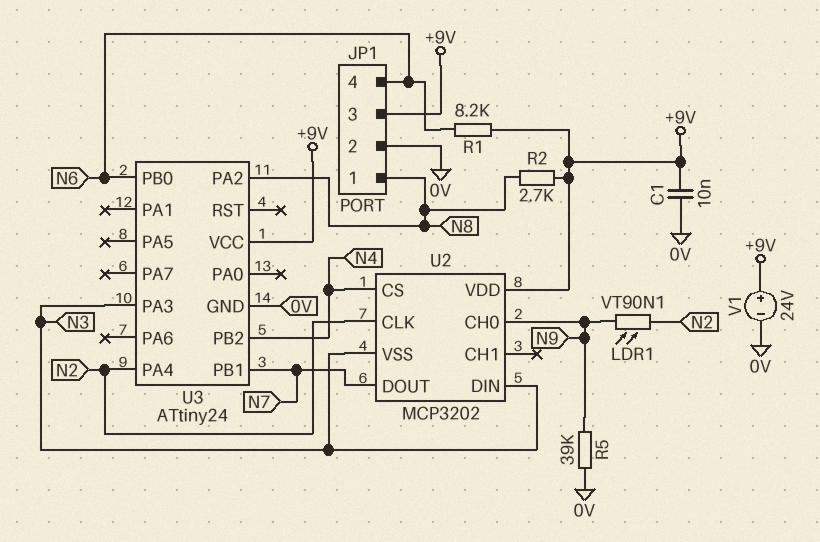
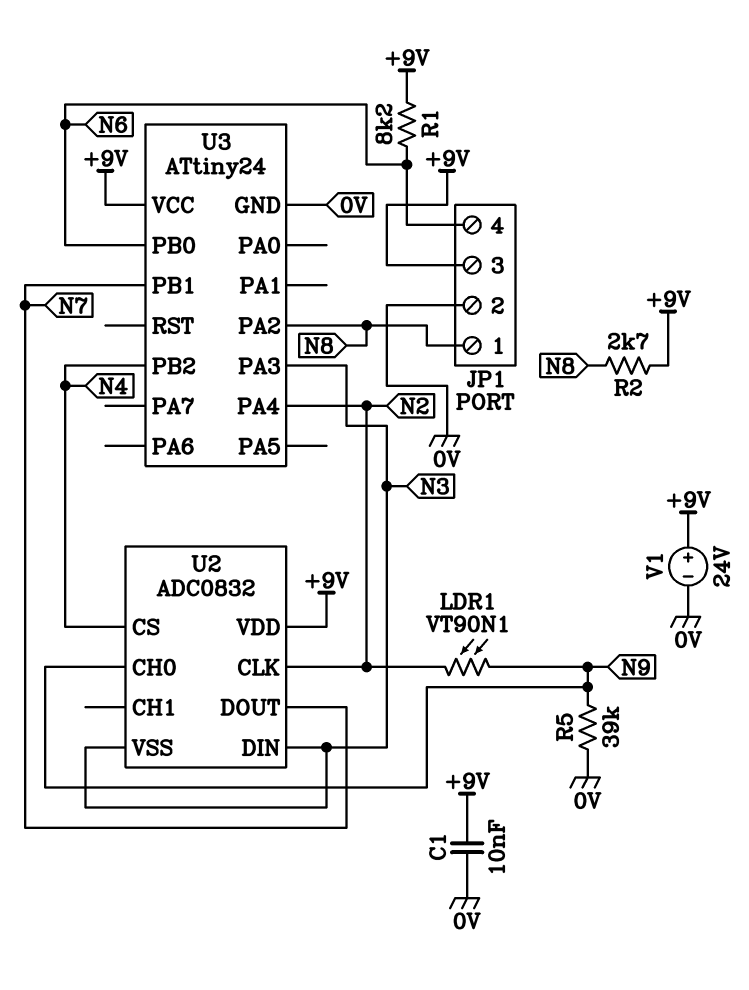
U2: MCP3202 -> ADC0832

